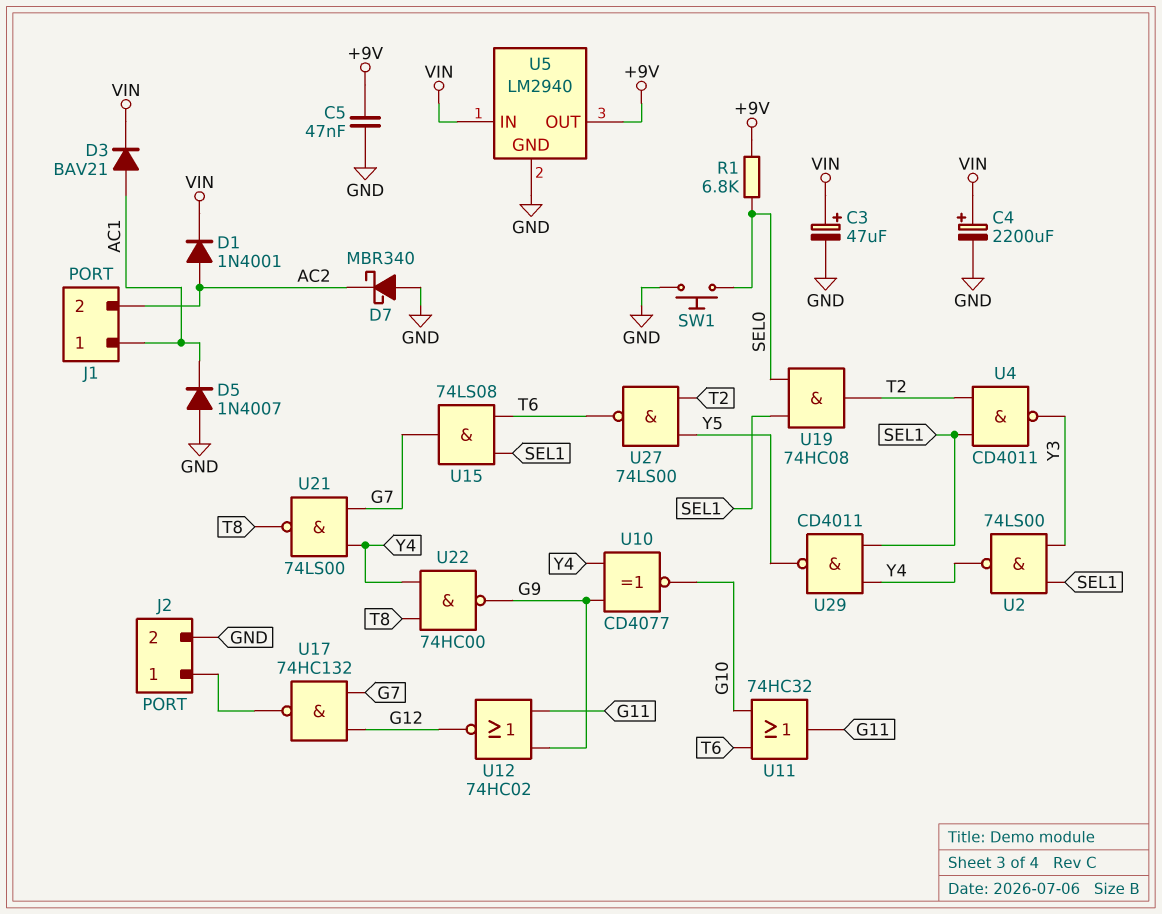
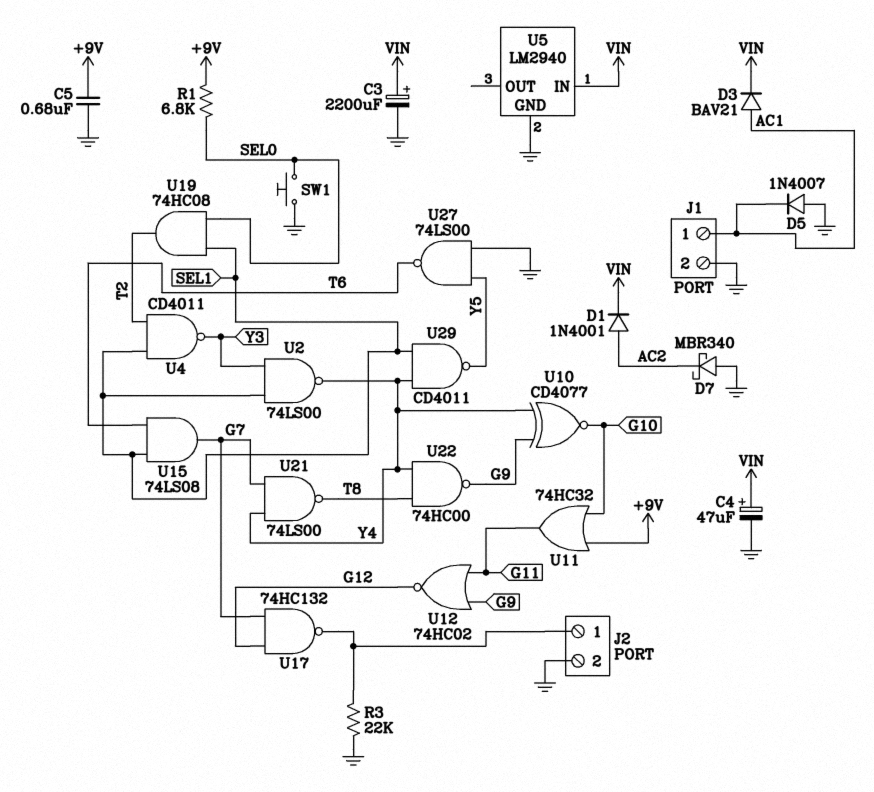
C3: 47uF (plus VIN, minus GND) -> 2200uF (plus VIN, minus GND)
C4: 2200uF (plus VIN, minus GND) -> 47uF (plus VIN, minus GND)
C5: 47nF (+9V, GND) -> 680nF (+9V, GND)
J1 pin 2: AC2 -> GND
R3: none -> 22k (GND, J2/1)
U5 pin OUT: +9V -> none
U11: OR 74HC32 (in G10, in T6, out G11) -> OR 74HC32 (in +9V, in G10, out G11)
U27: NAND 74LS00 (in T2, in Y5, out T6) -> NAND 74LS00 (in GND, in Y5, out T6)

